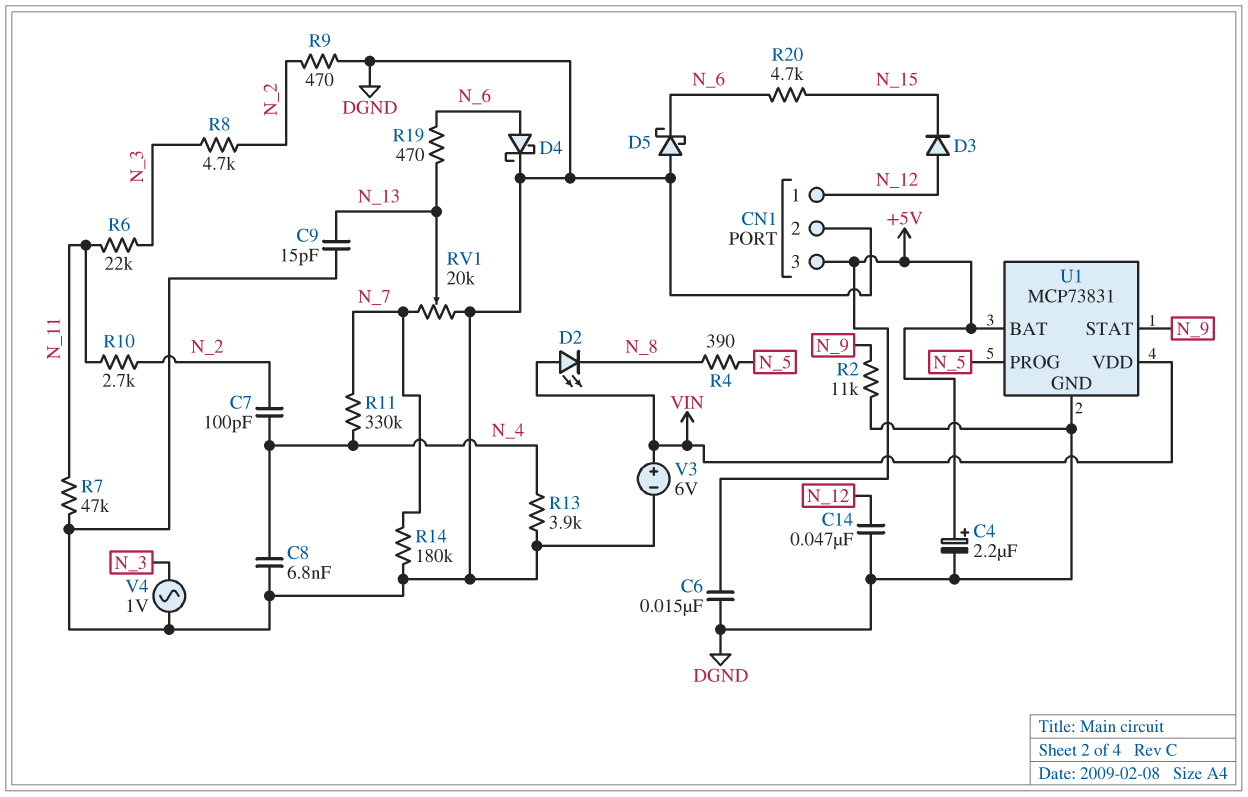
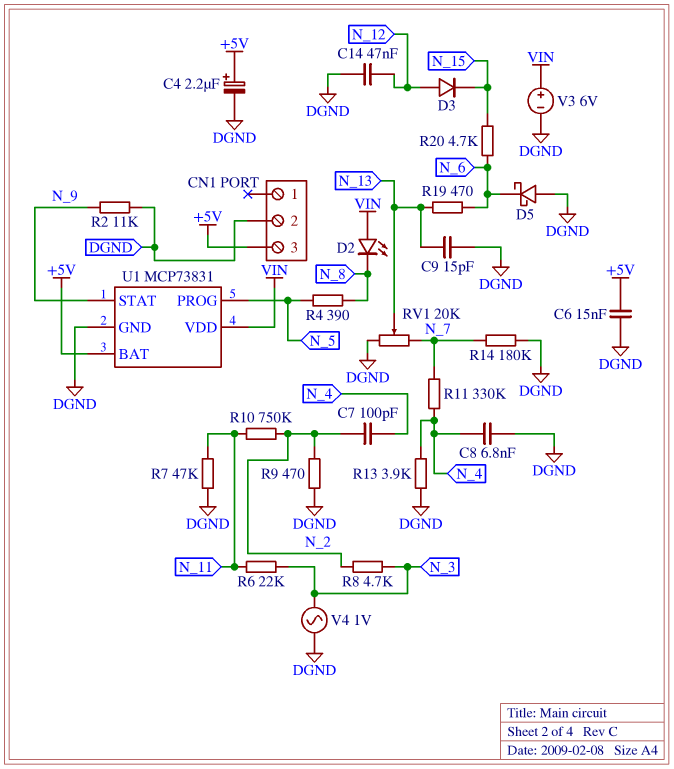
CN1 pin 1: N_12 -> none
D4: schottky (A N_6, K DGND) -> none
R10: 2.7k (N_2, N_11) -> 750k (N_2, N_11)

